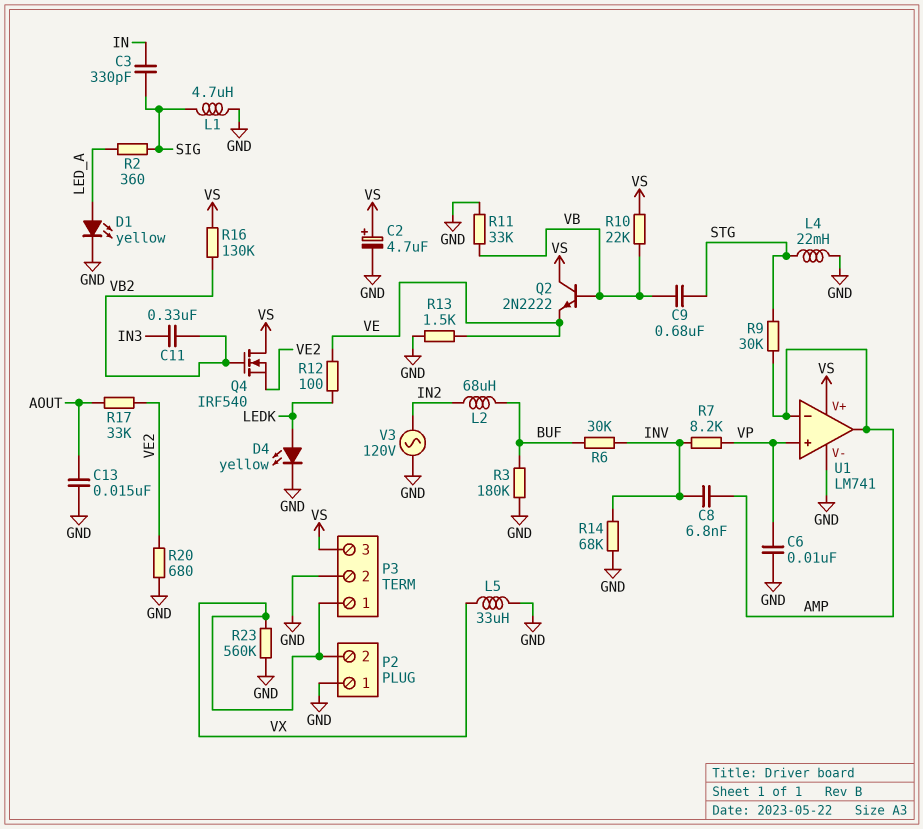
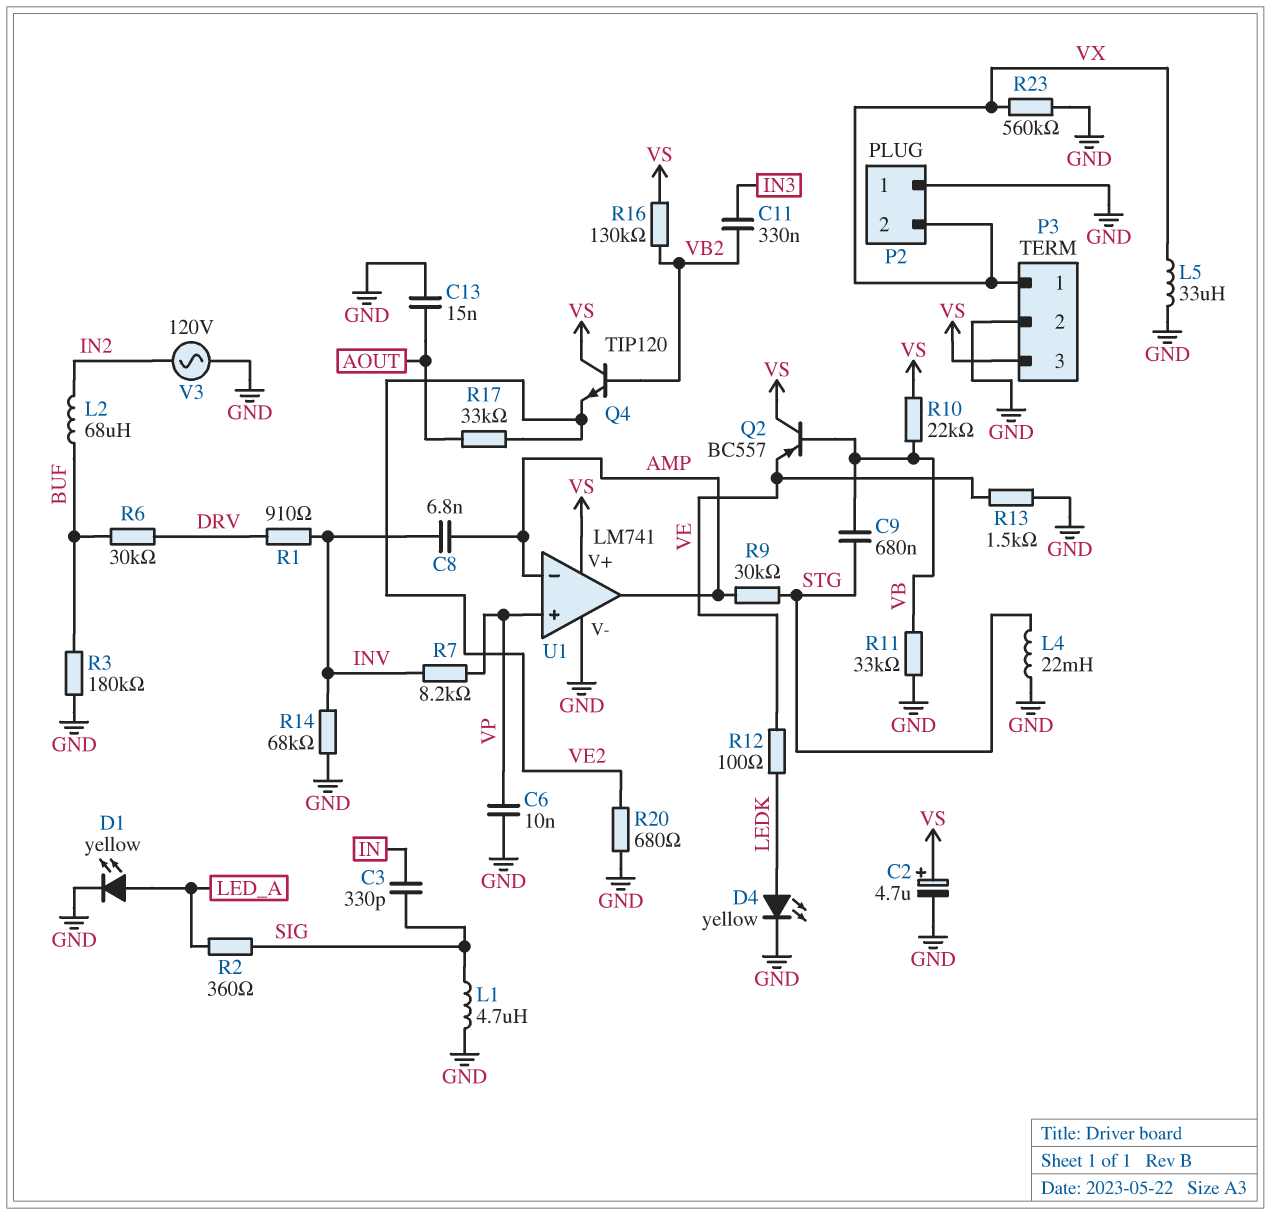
Q2: NPN 2N2222 (B VB, C VS, E VE) -> PNP BC557 (B VB, C VS, E VE)
Q4: NMOS IRF540 (G VB2, D VS, S VE2) -> NPN TIP120 (B VB2, C VS, E VE2)
R1: none -> 910 (DRV, INV)
R6: 30k (BUF, INV) -> 30k (BUF, DRV)

